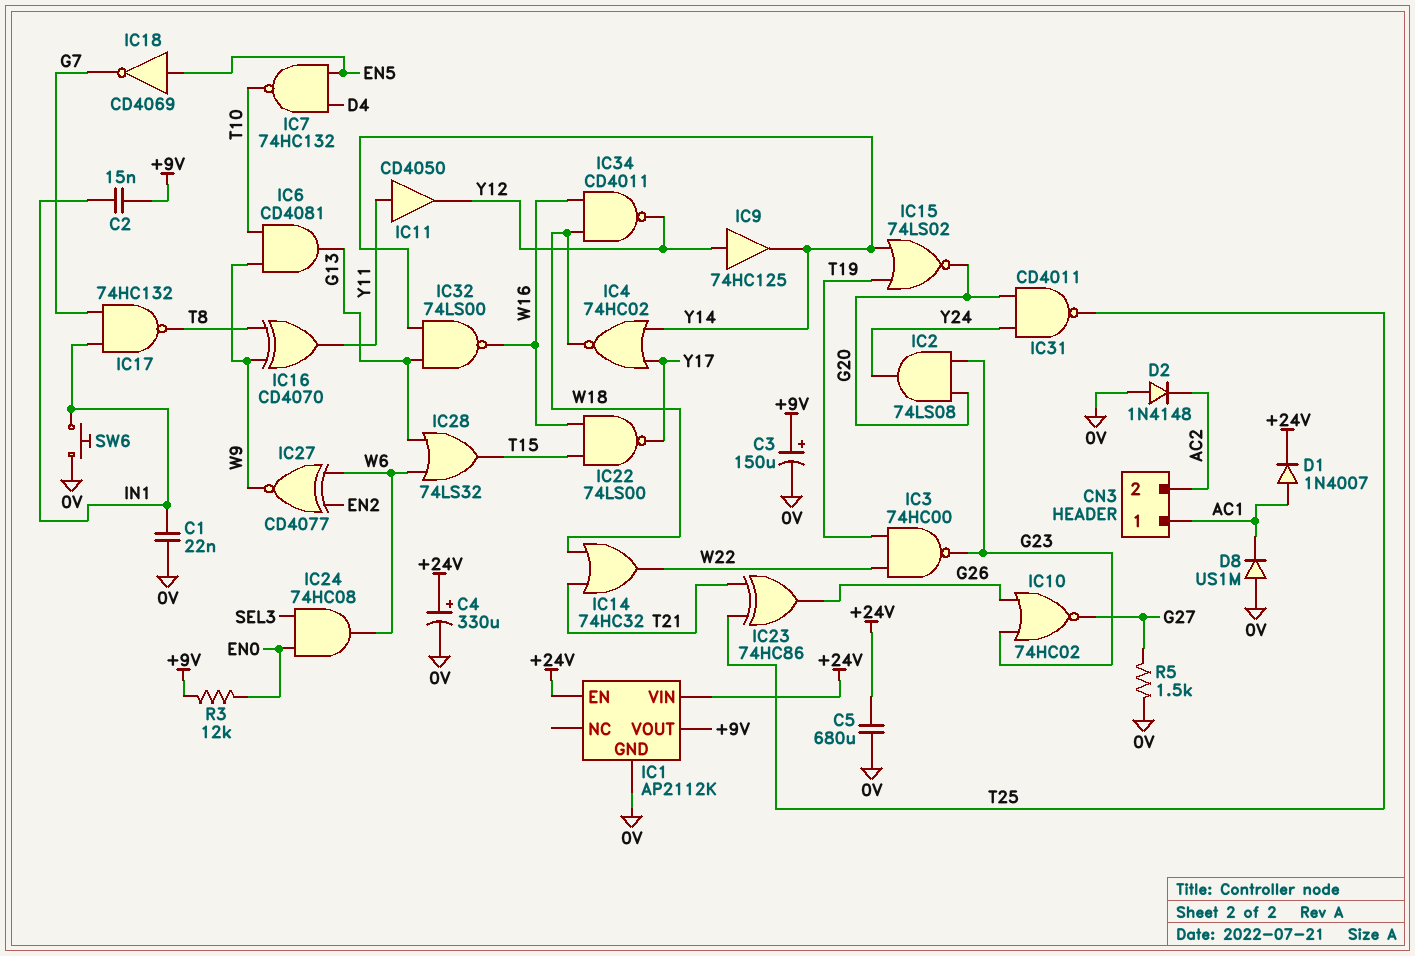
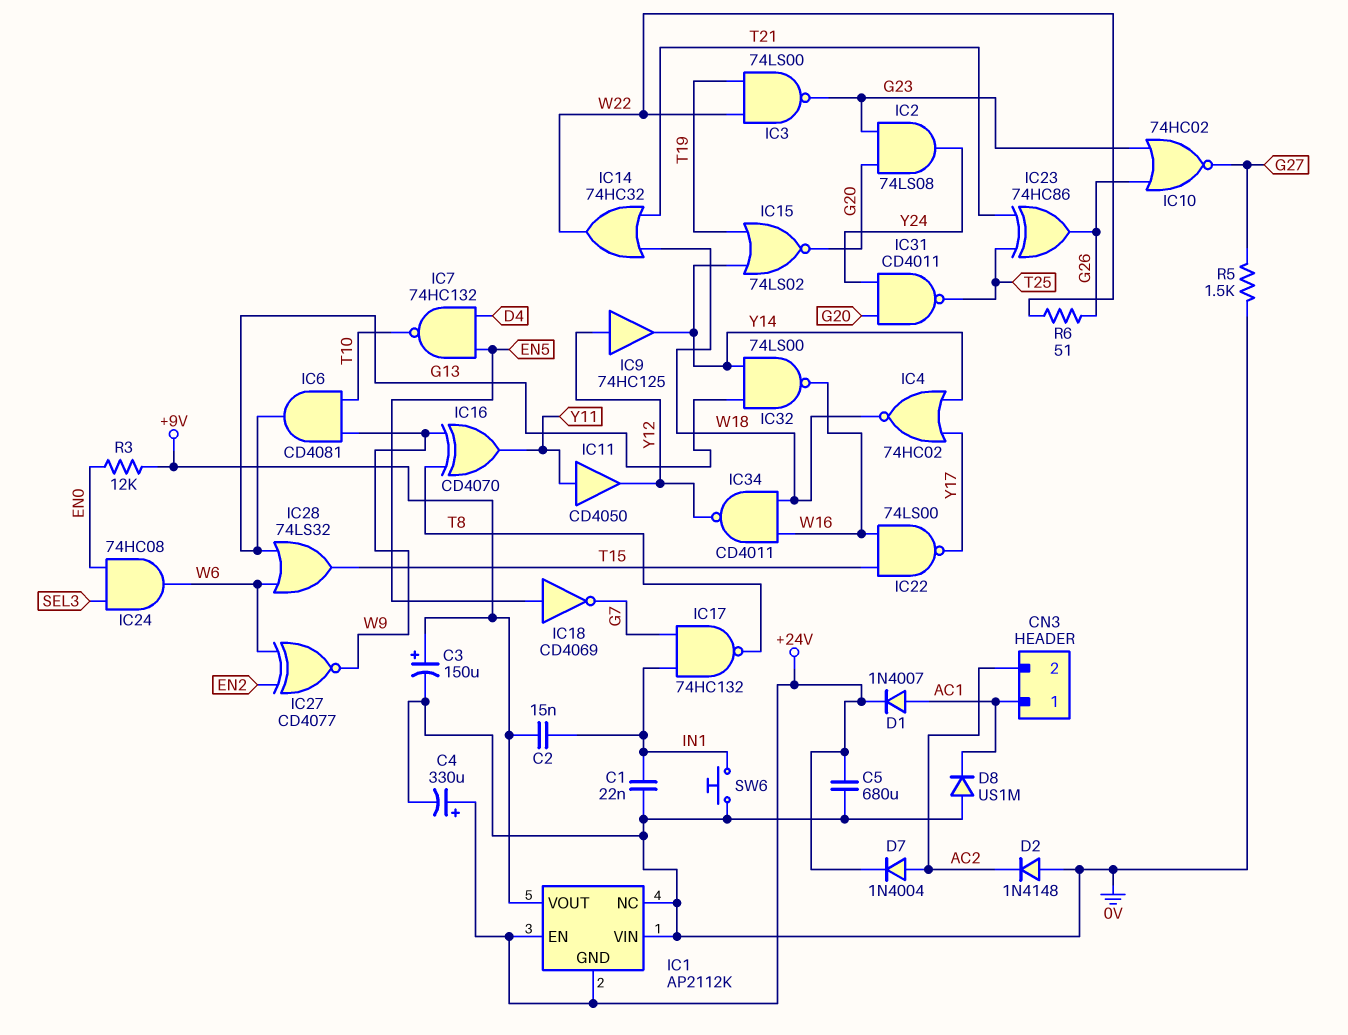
D7: none -> diode 1N4004 (A AC2, K +24V)
IC1 pin GND: 0V -> +24V
IC1 pin NC: none -> 0V
IC1 pin VIN: +24V -> 0V
IC3: NAND 74HC00 (in T19, in W22, out G23) -> NAND 74LS00 (in T19, in W22, out G23)
R6: none -> 51 (G26, W22)

